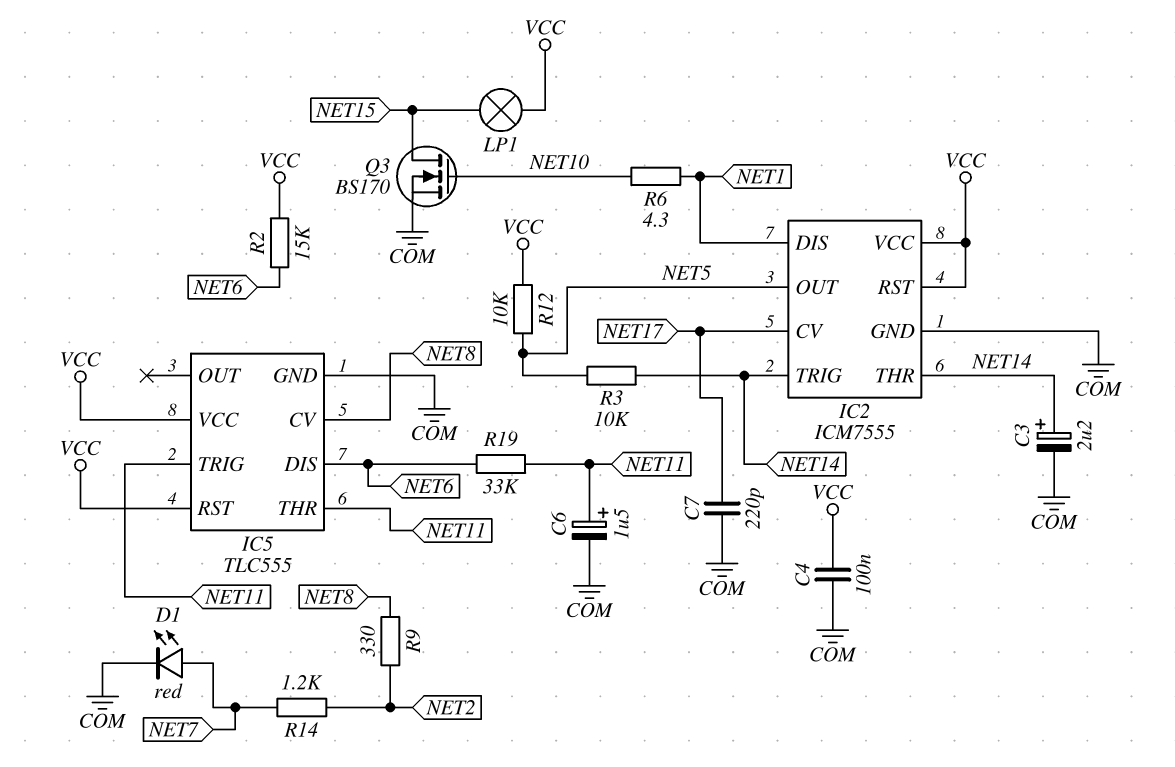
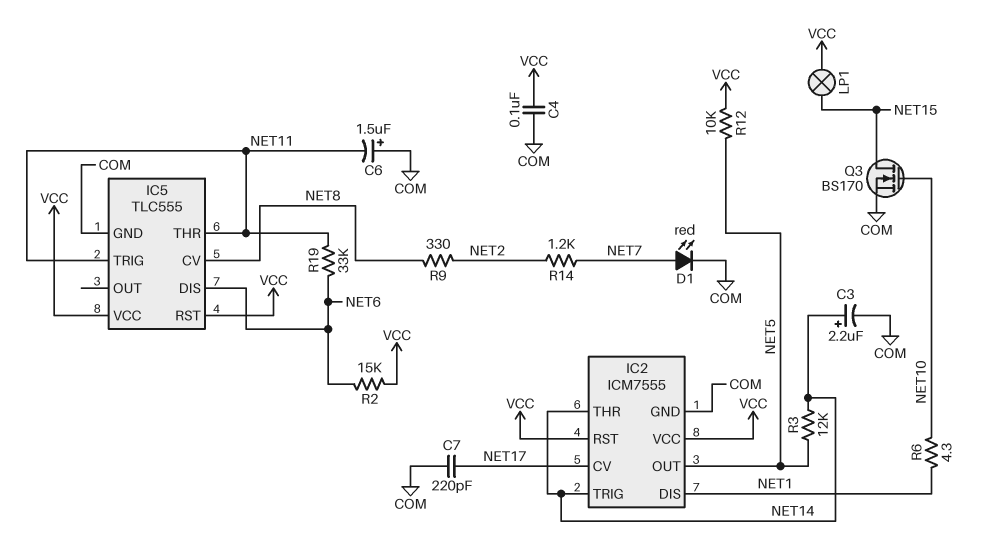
C6: 1.5uF (plus NET11, minus COM) -> 1.5uF (plus COM, minus NET11)
R3: 10k (NET5, NET14) -> 12k (NET5, NET14)

